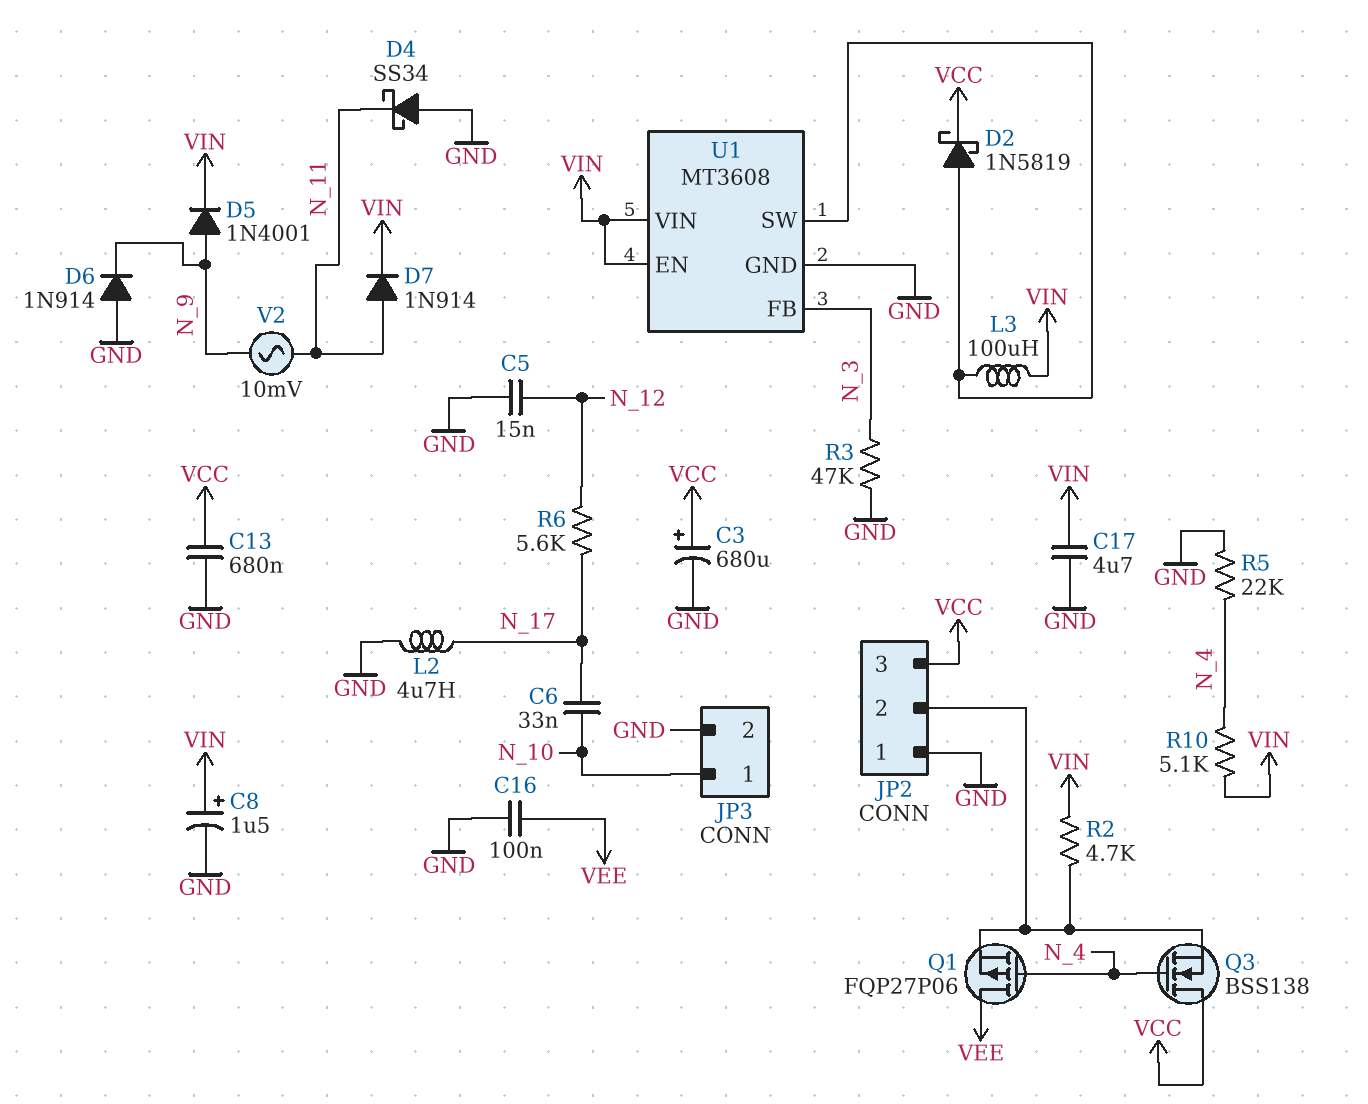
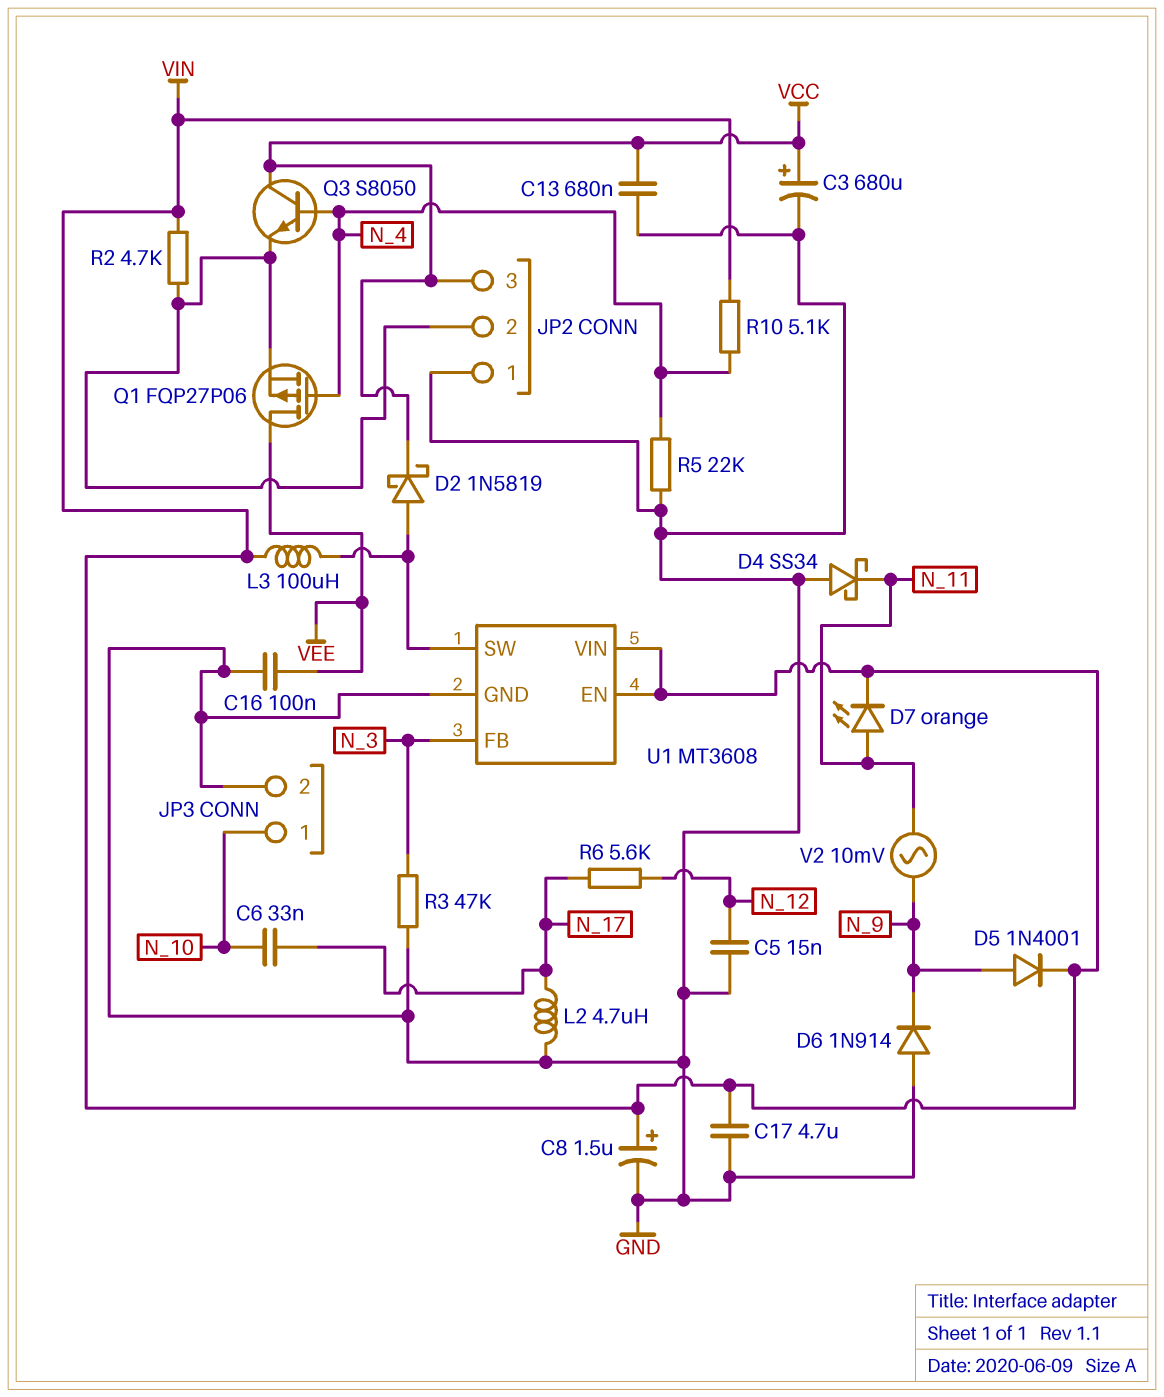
D7: diode 1N914 (A N_11, K VIN) -> LED orange (A N_11, K VIN)
Q3: NMOS BSS138 (G N_4, D VCC, S JP2/2) -> NPN S8050 (B N_4, C VCC, E JP2/2)

